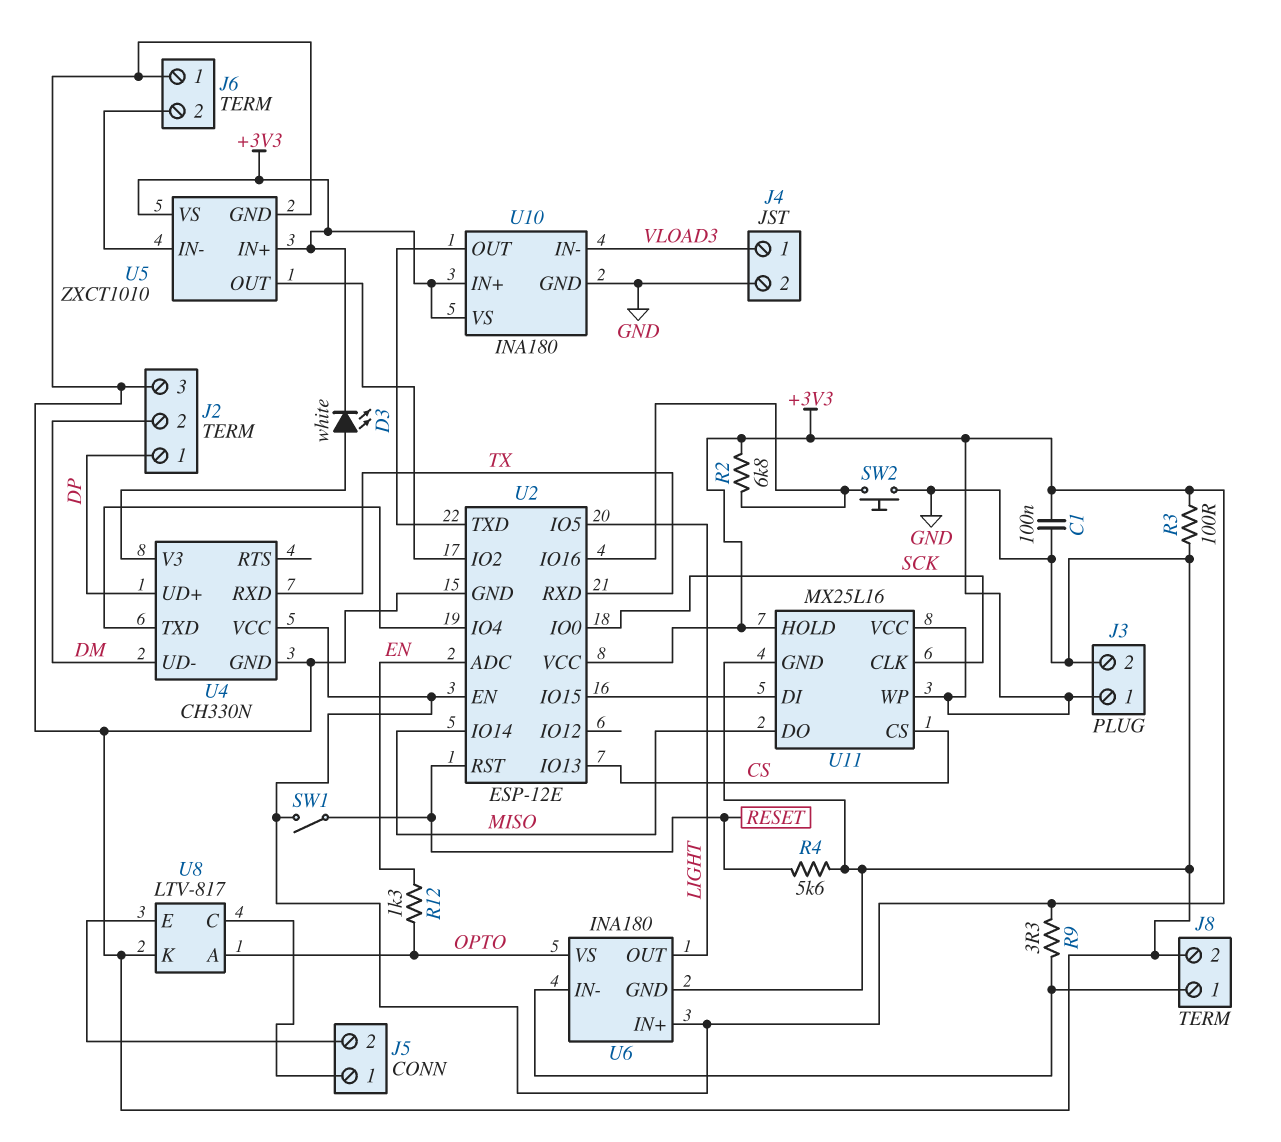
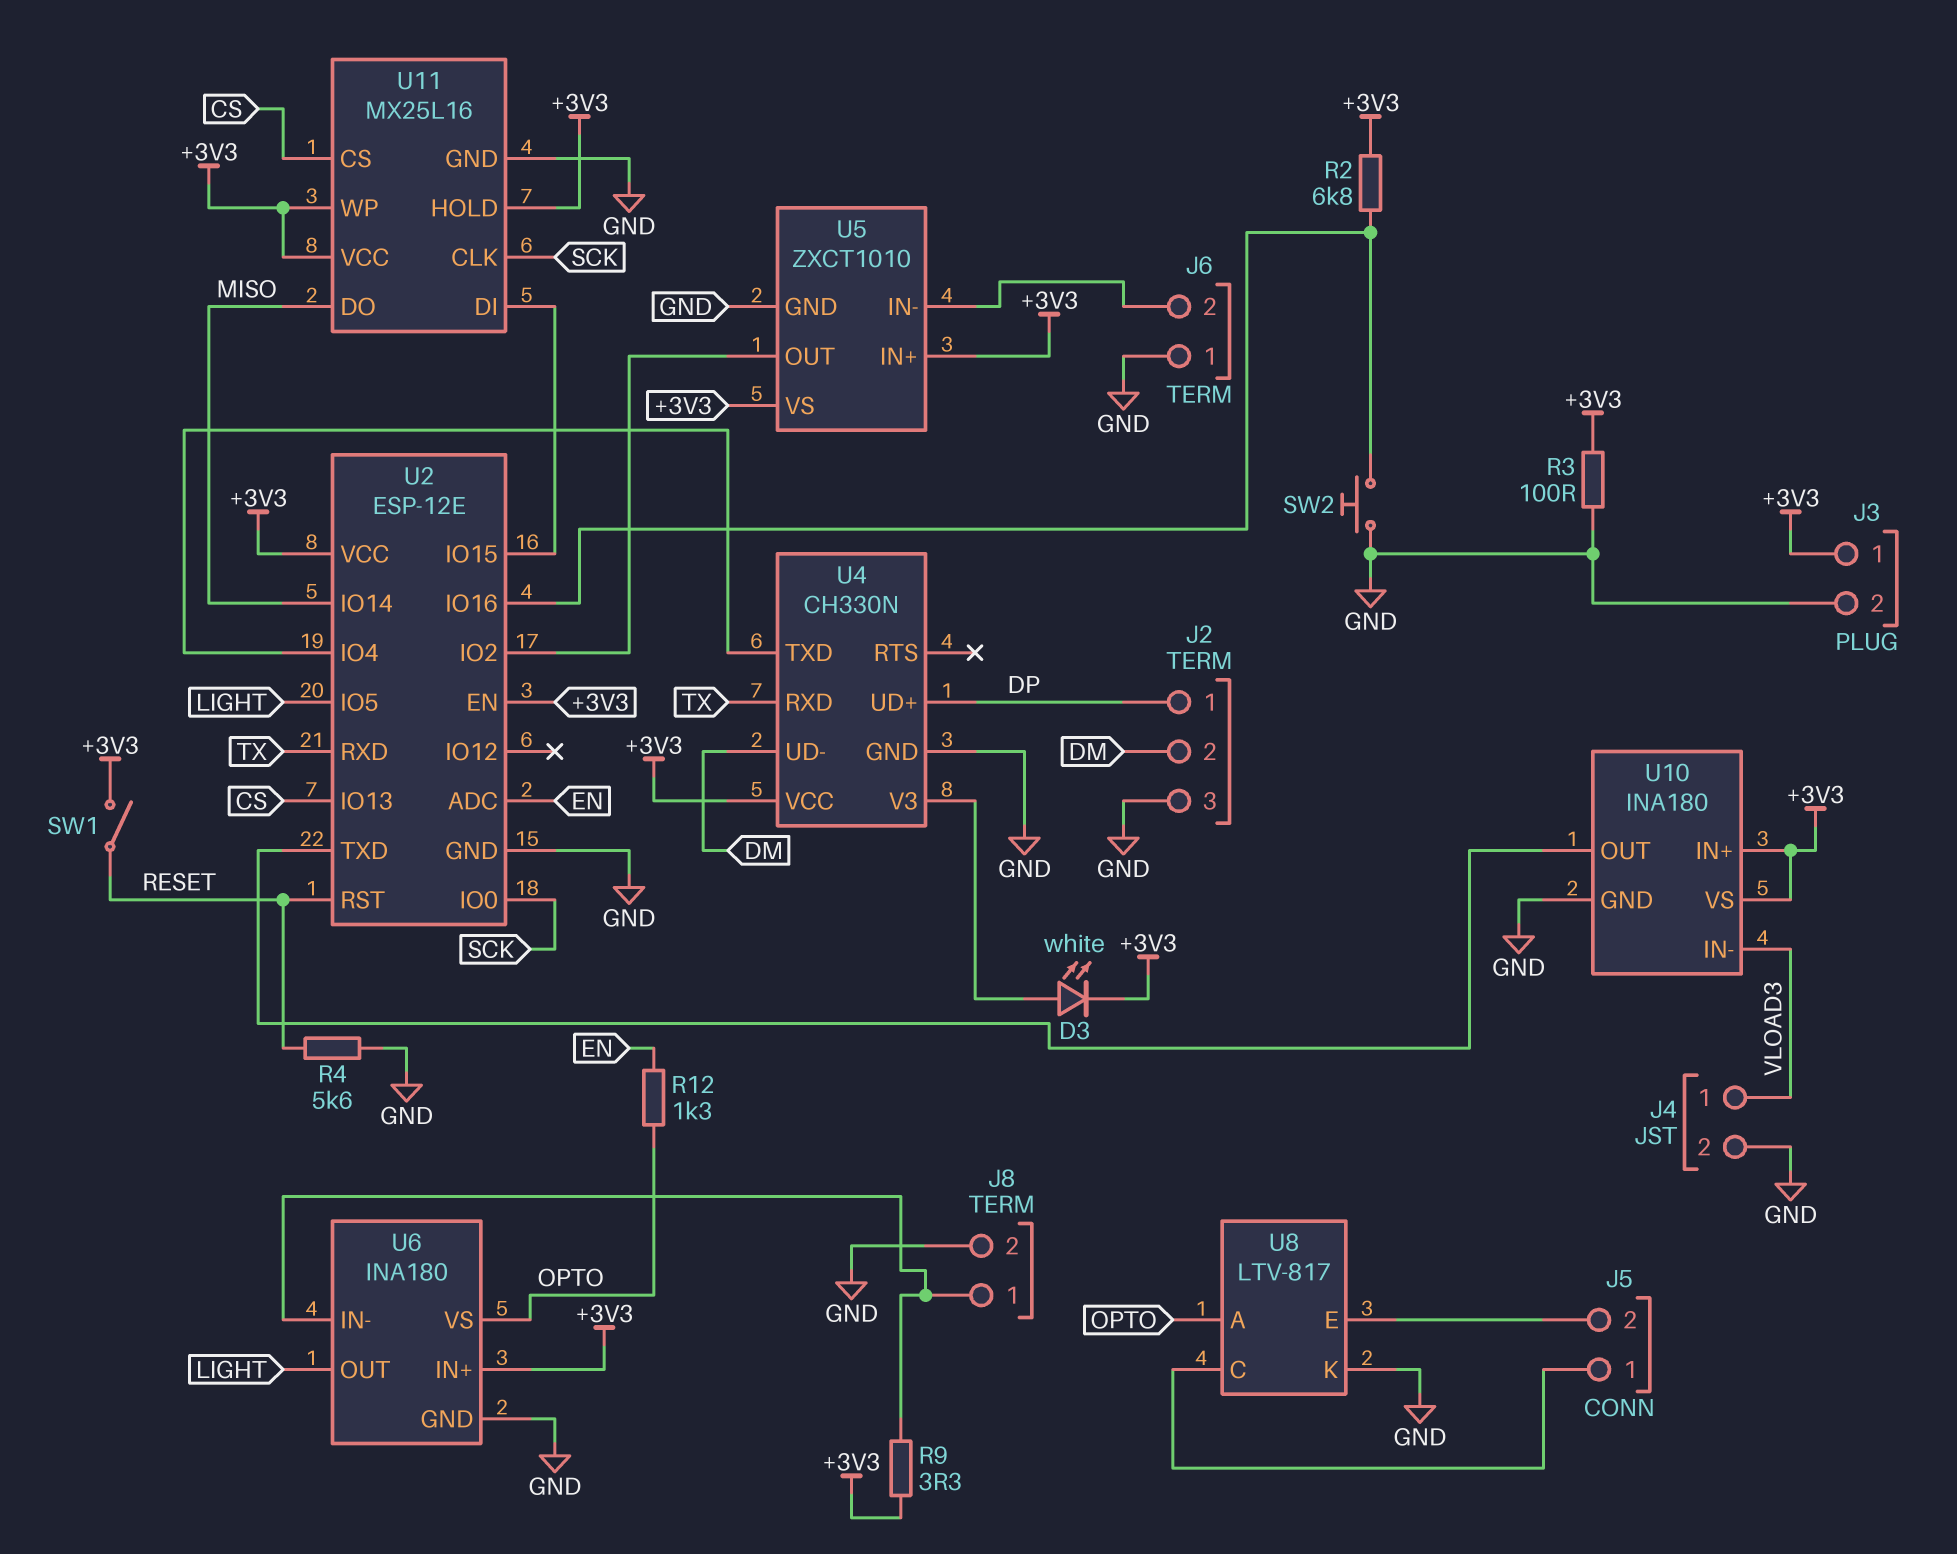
C1: 100nF (+3V3, GND) -> none

